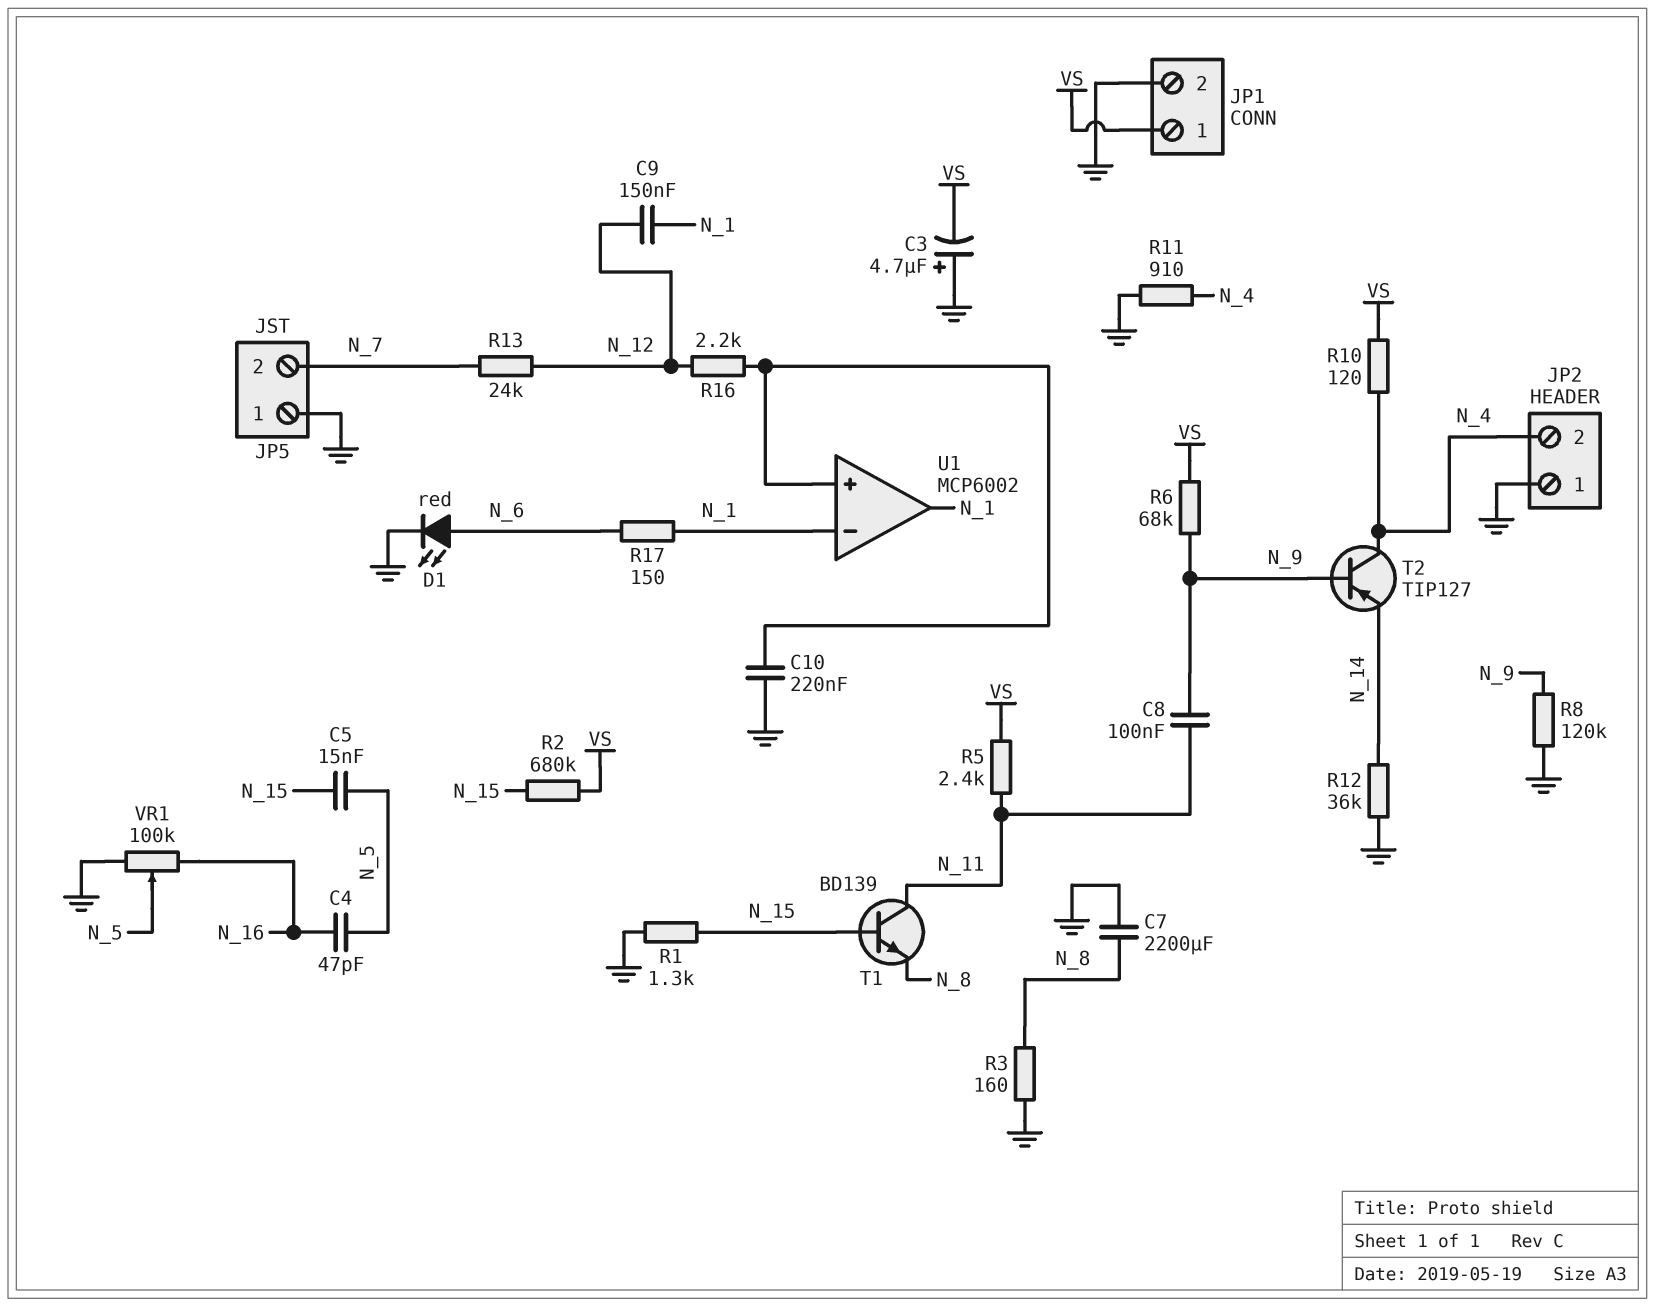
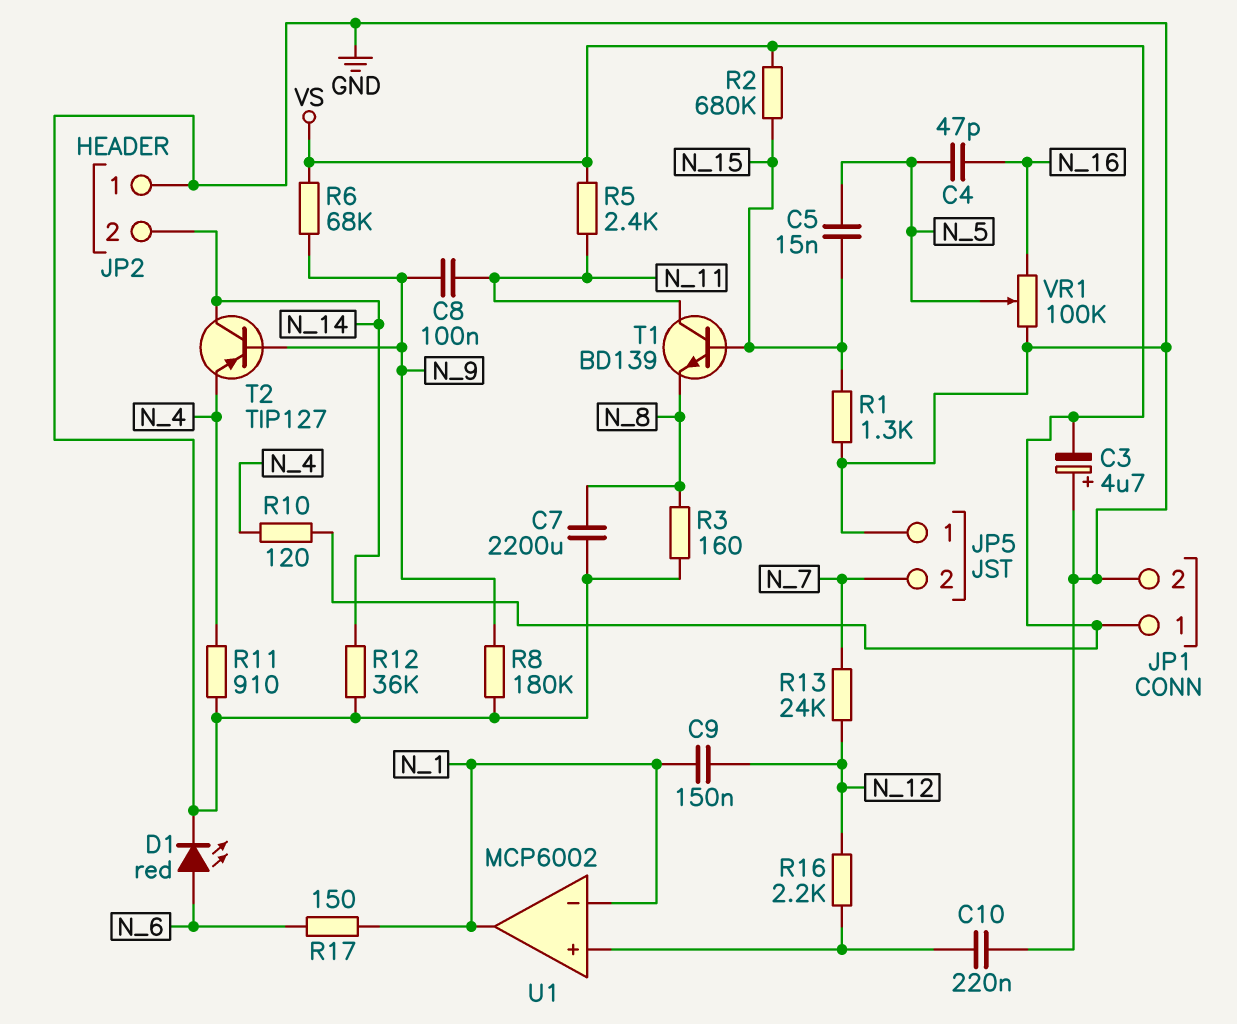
JP2 pin 2: N_4 -> N_14
R8: 120k (GND, N_9) -> 180k (GND, N_9)
T2: PNP TIP127 (B N_9, C N_4, E N_14) -> PNP TIP127 (B N_9, C N_14, E N_4)

